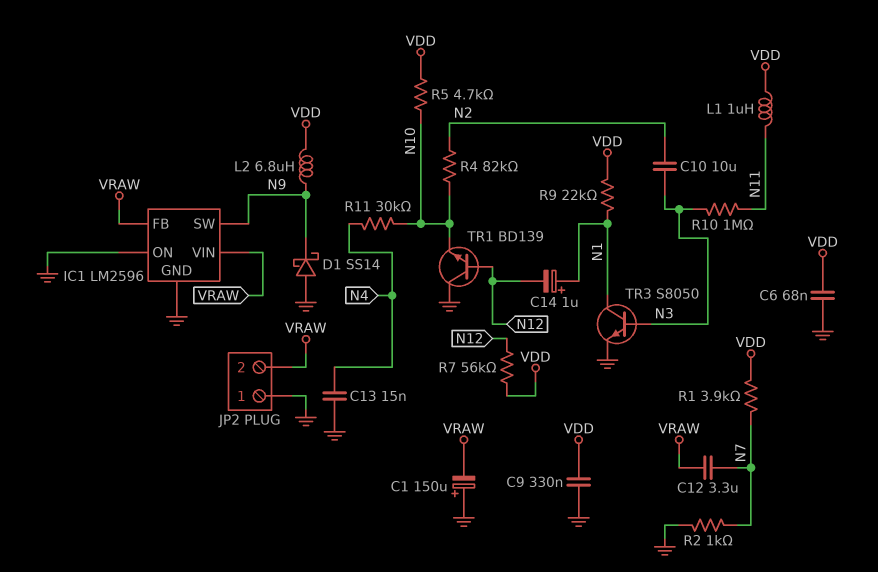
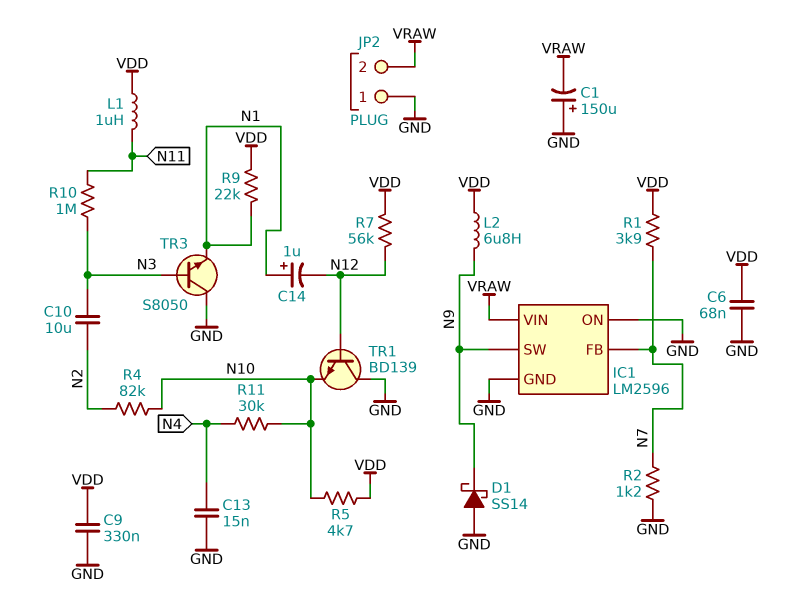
C12: 3.3uF (N7, VRAW) -> none
IC1 pin FB: VRAW -> N7
R2: 1k (GND, N7) -> 1.2k (GND, N7)
TR3: NPN S8050 (B N3, C N1, E GND) -> NPN S8050 (B N3, C GND, E N1)

